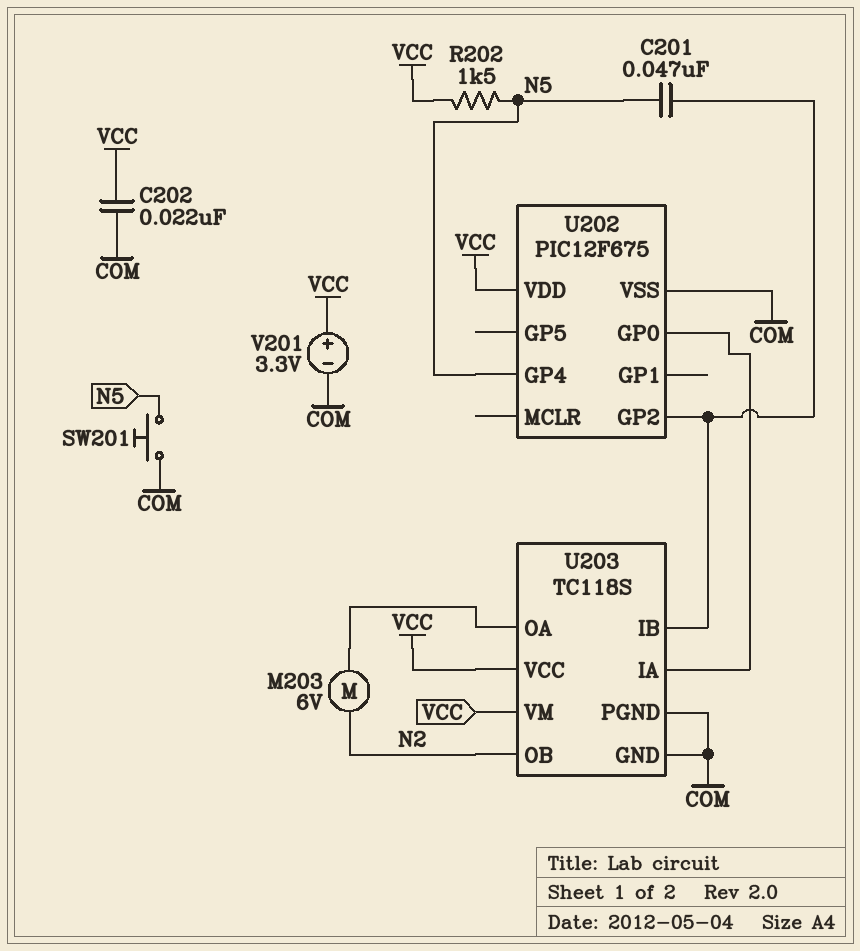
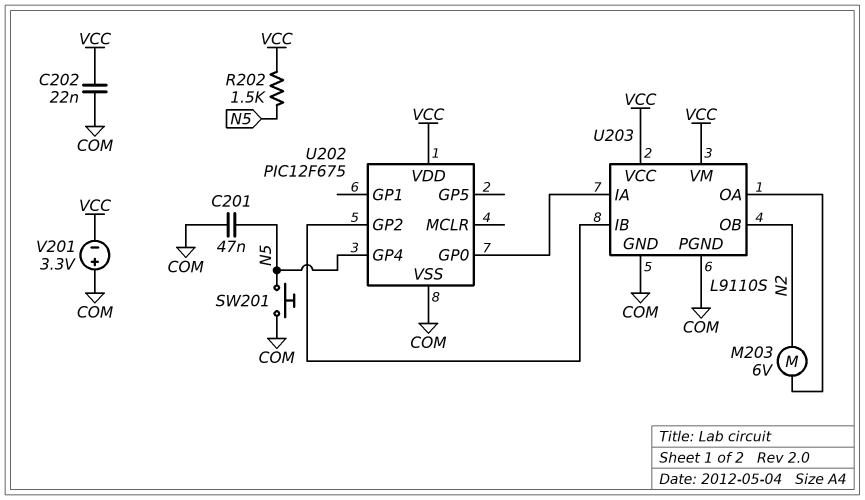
C201: 47nF (N5, U202/GP2) -> 47nF (COM, N5)
U203: TC118S -> L9110S
V201: 3.3V (plus VCC, minus COM) -> 3.3V (plus COM, minus VCC)

